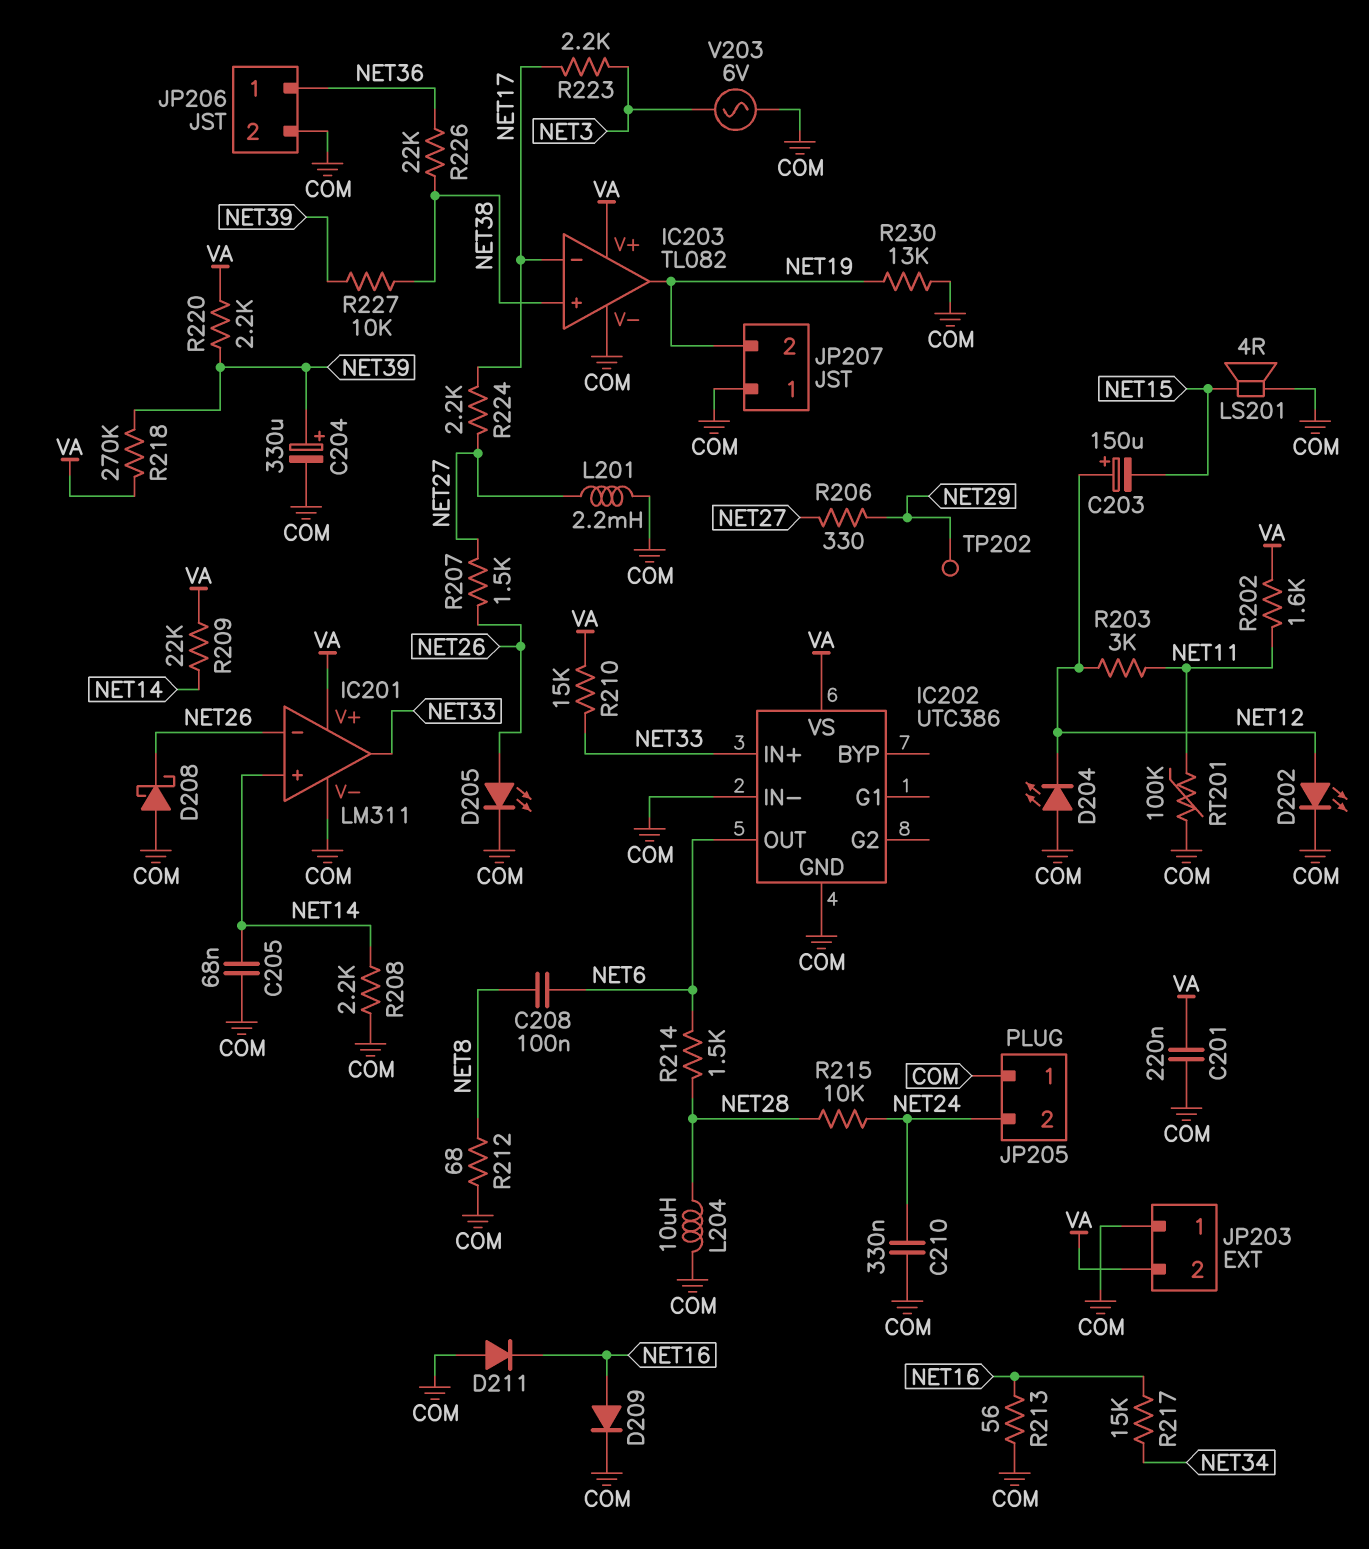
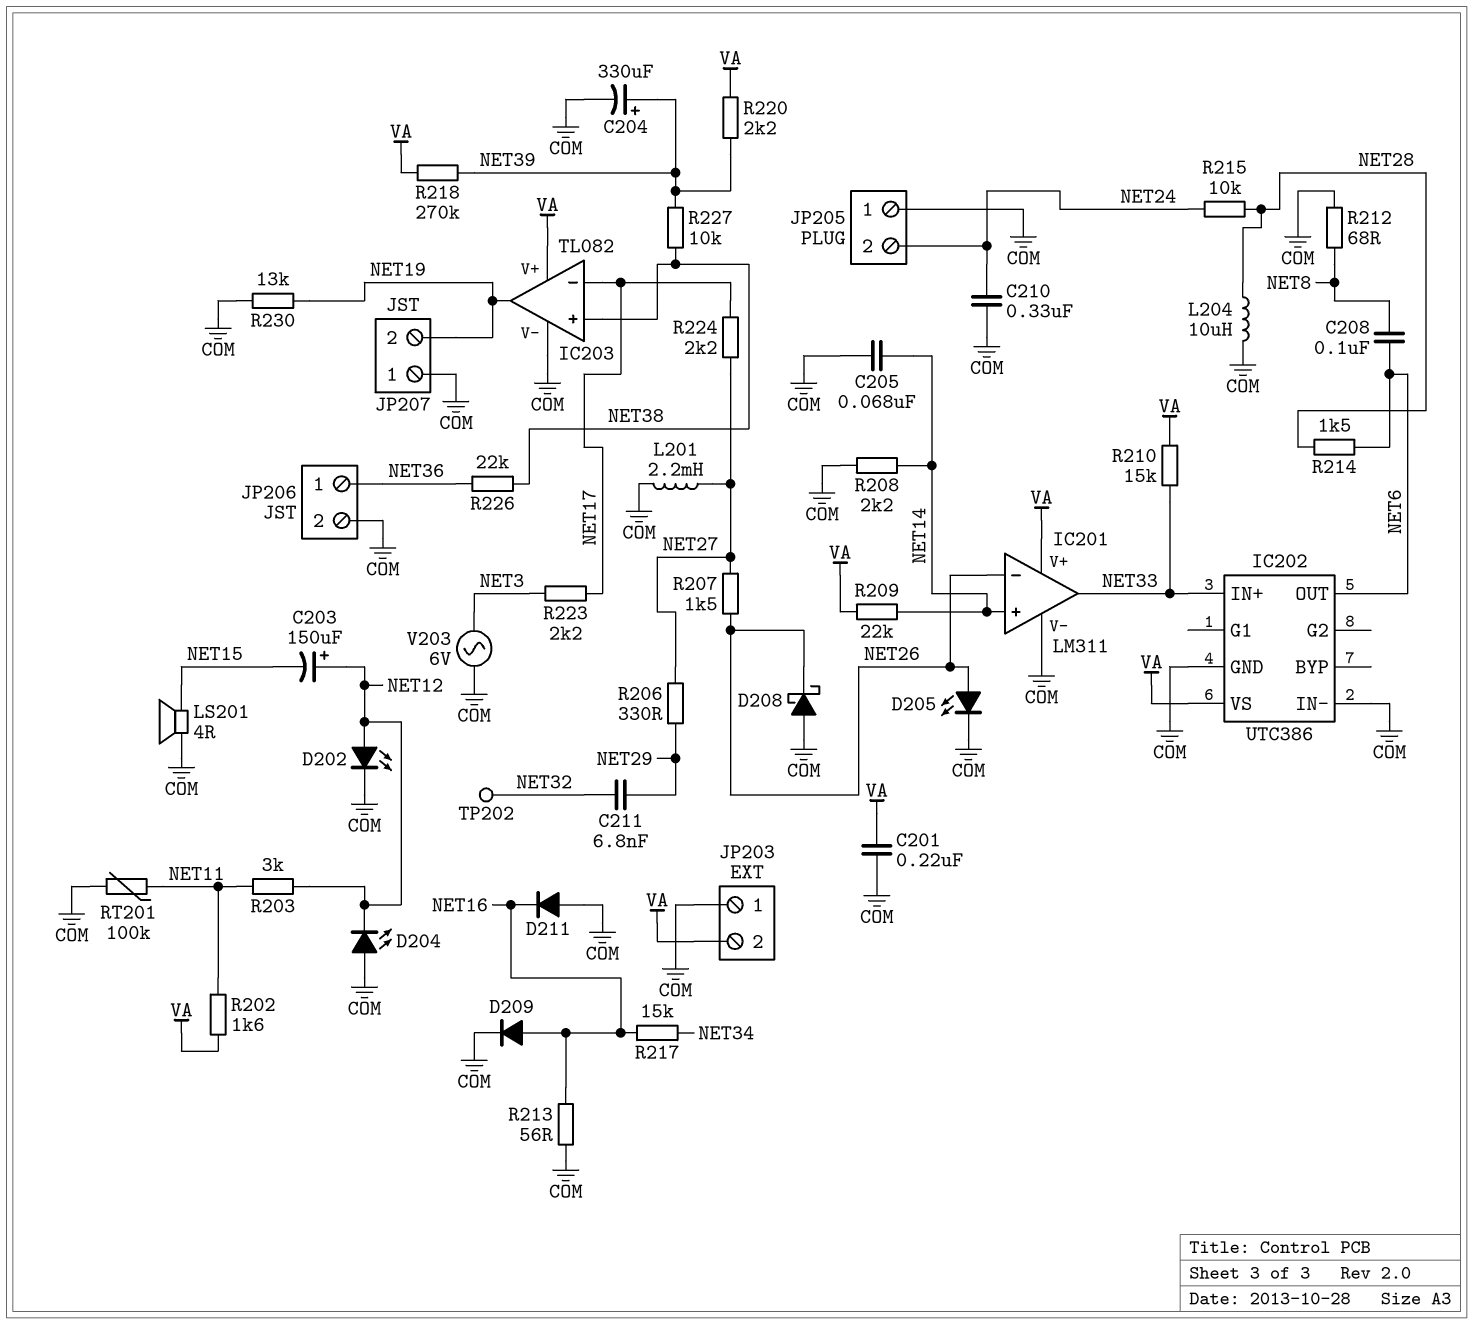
C211: none -> 6.8nF (NET29, NET32)
TP202: test point (NET29) -> test point (NET32)

